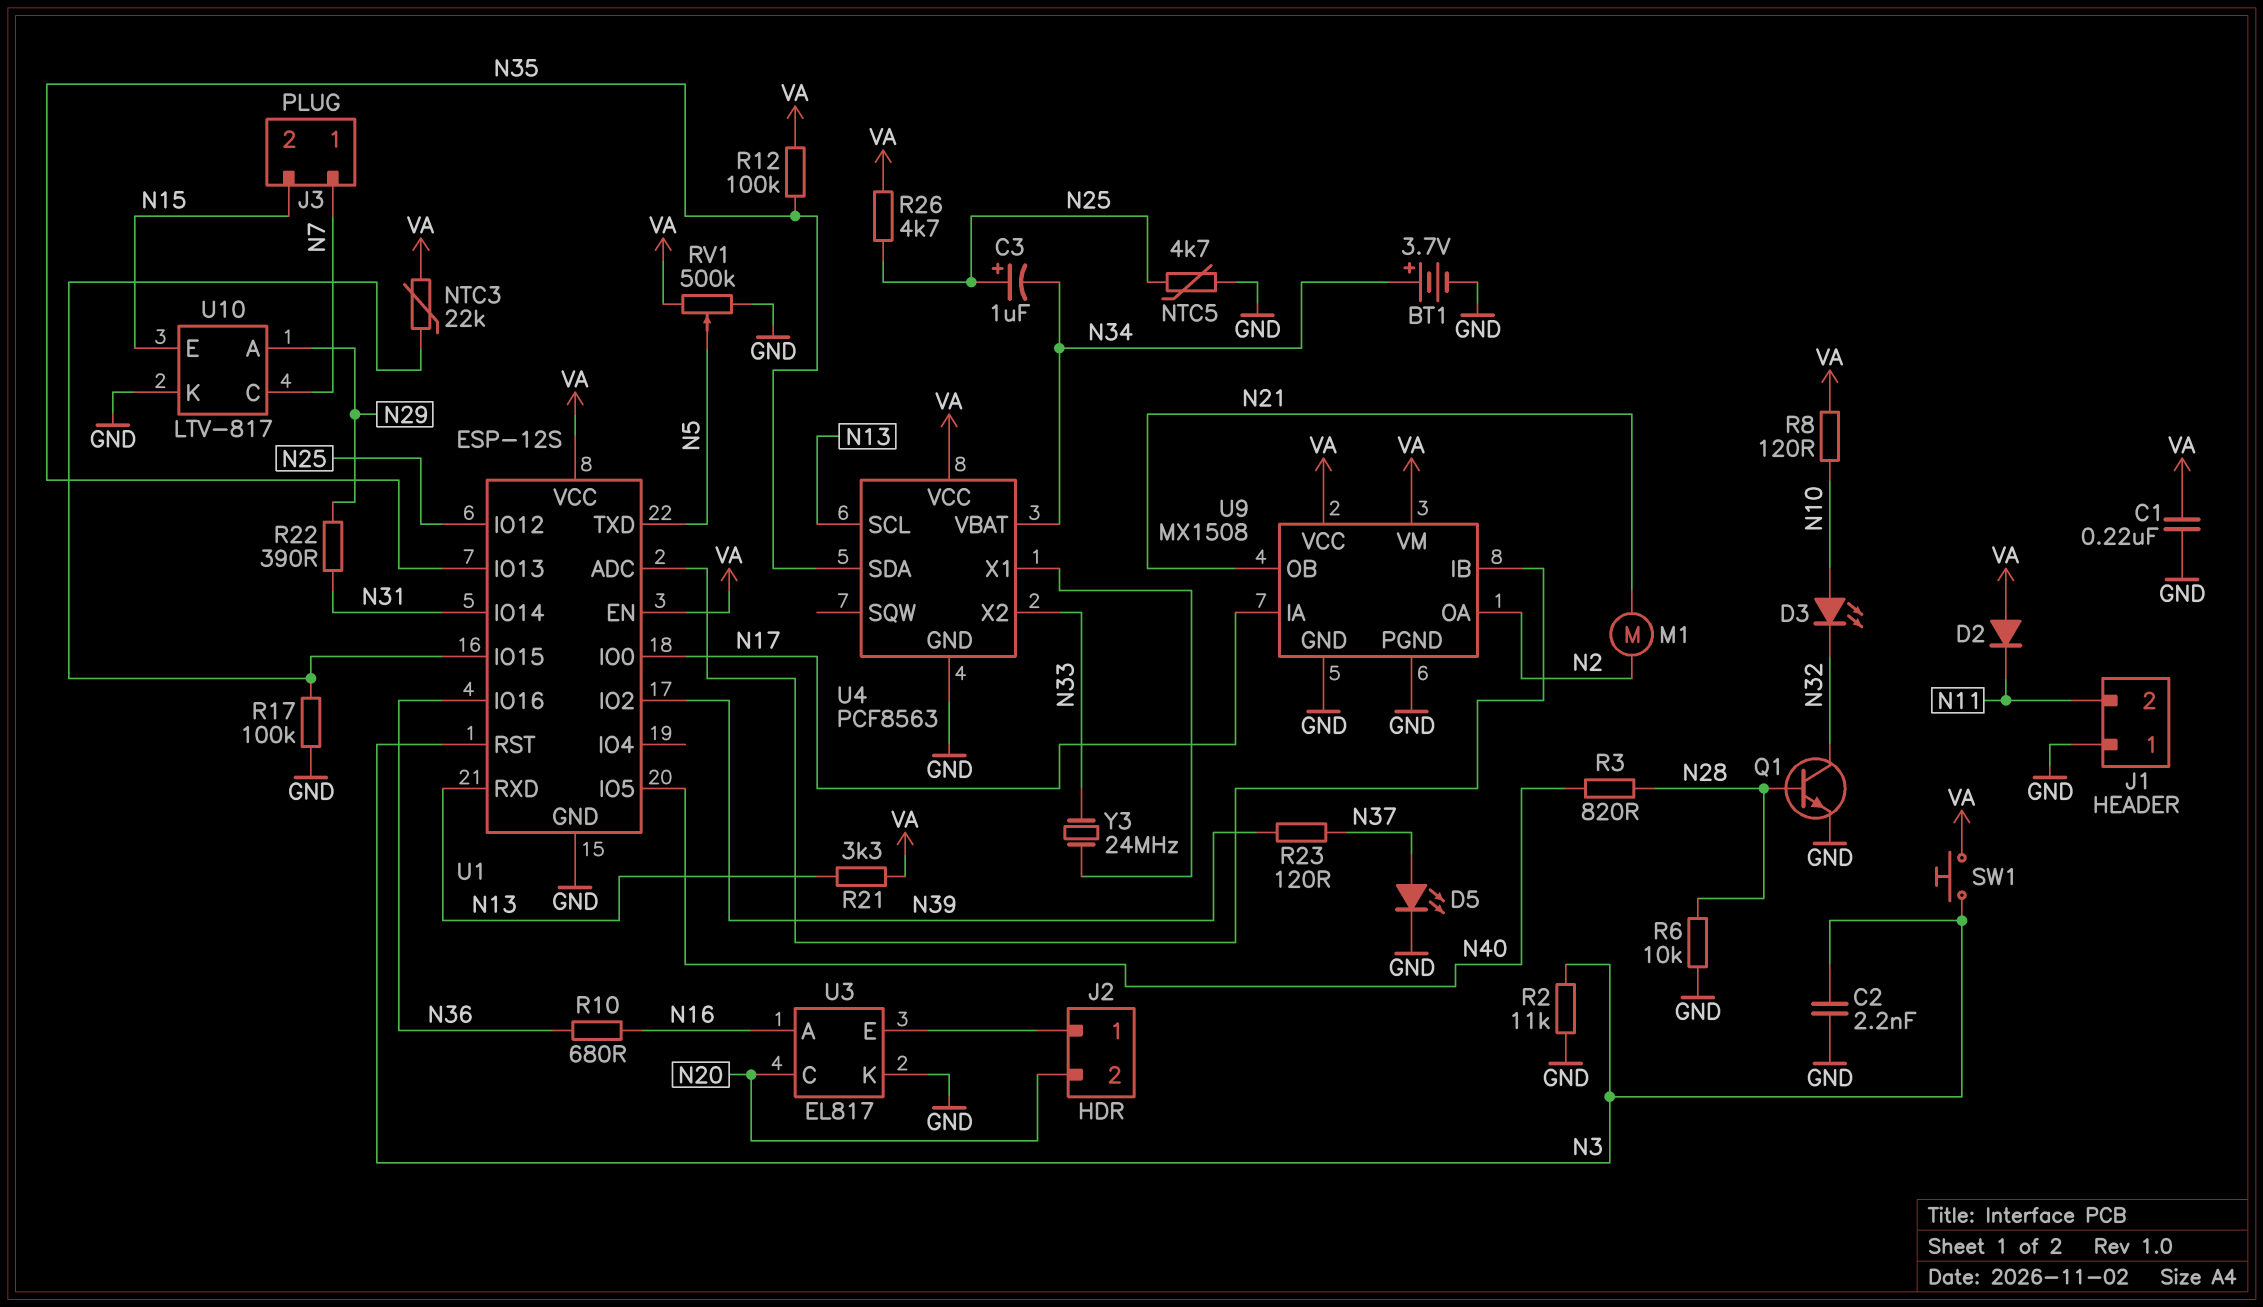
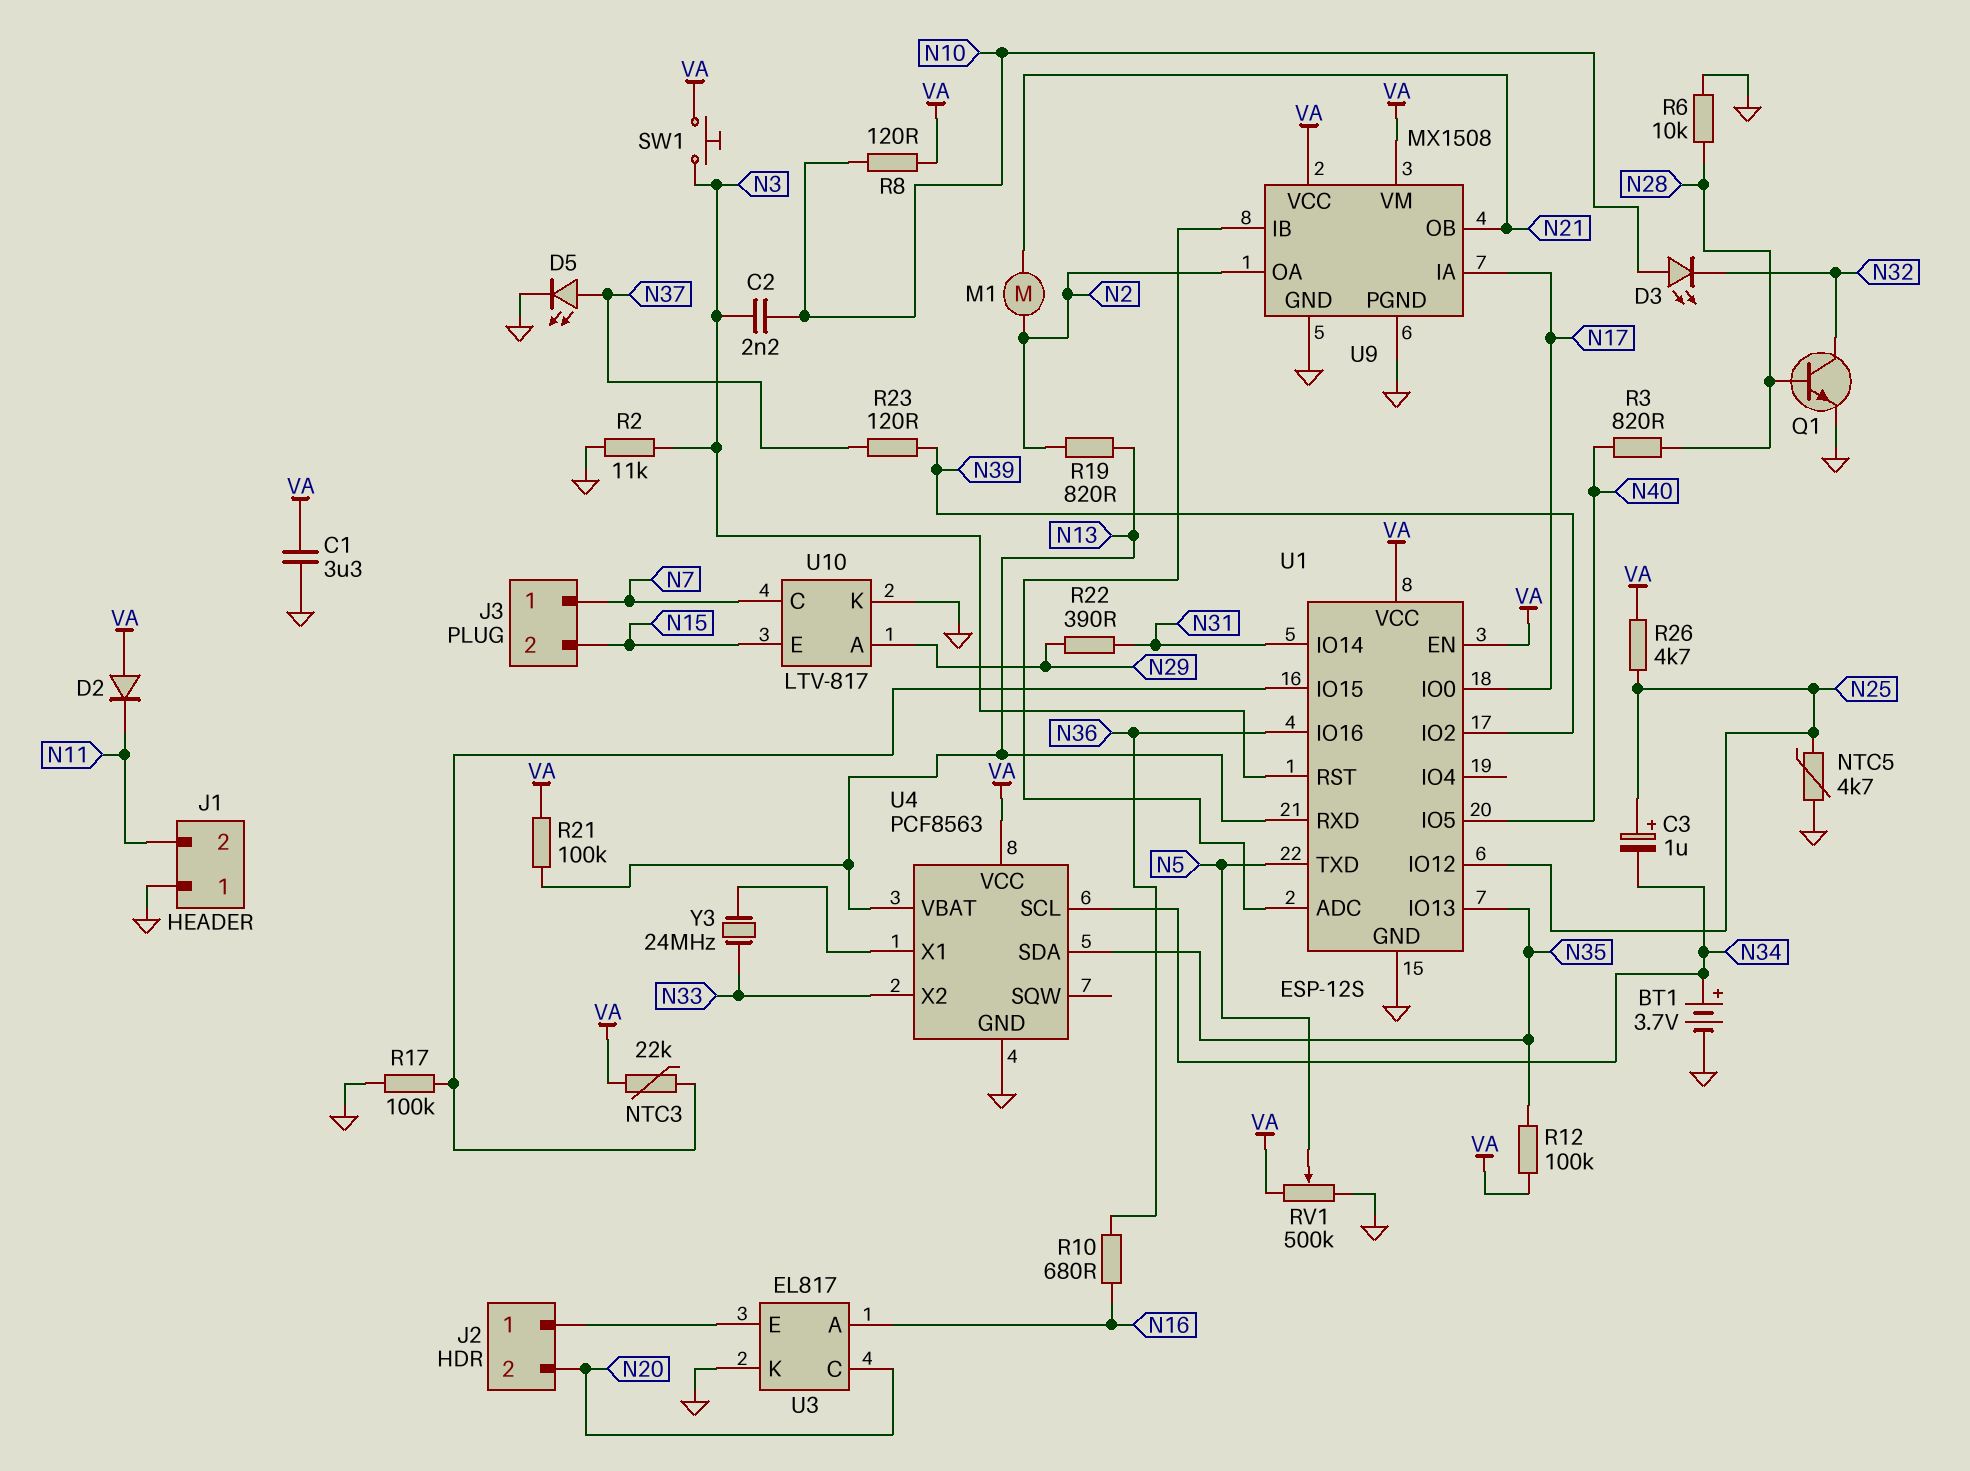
C1: 220nF (GND, VA) -> 3.3uF (GND, VA)
C2: 2.2nF (GND, N3) -> 2.2nF (N3, N10)
R19: none -> 820 (N2, N13)
R21: 3.3k (N13, VA) -> 100k (N13, VA)
U4 pin SCL: N13 -> N34
U4 pin VBAT: N34 -> N13

